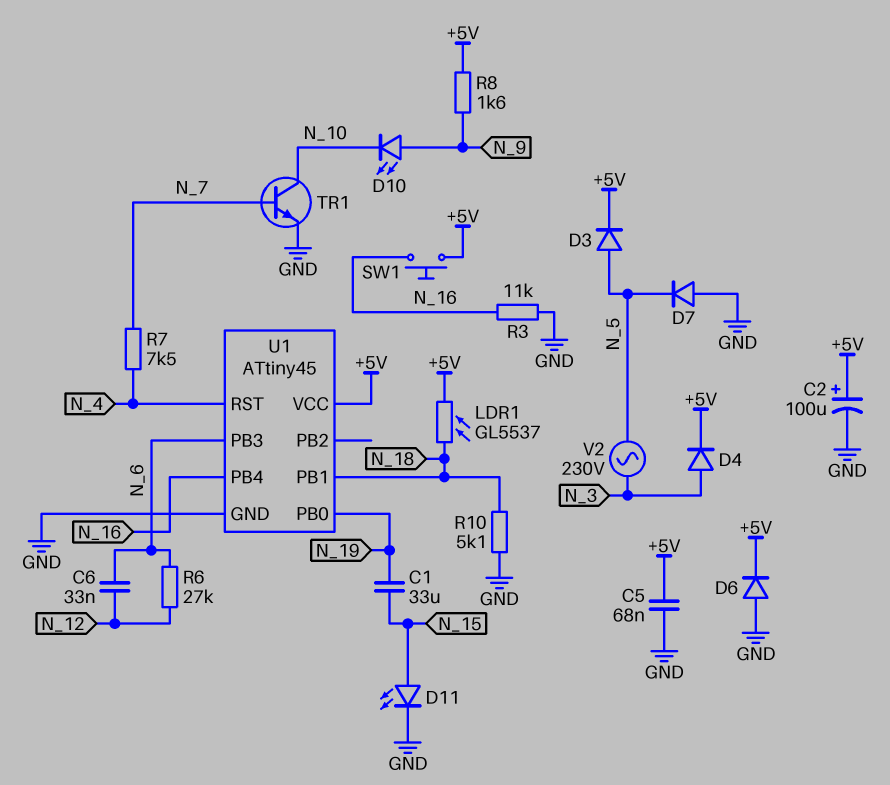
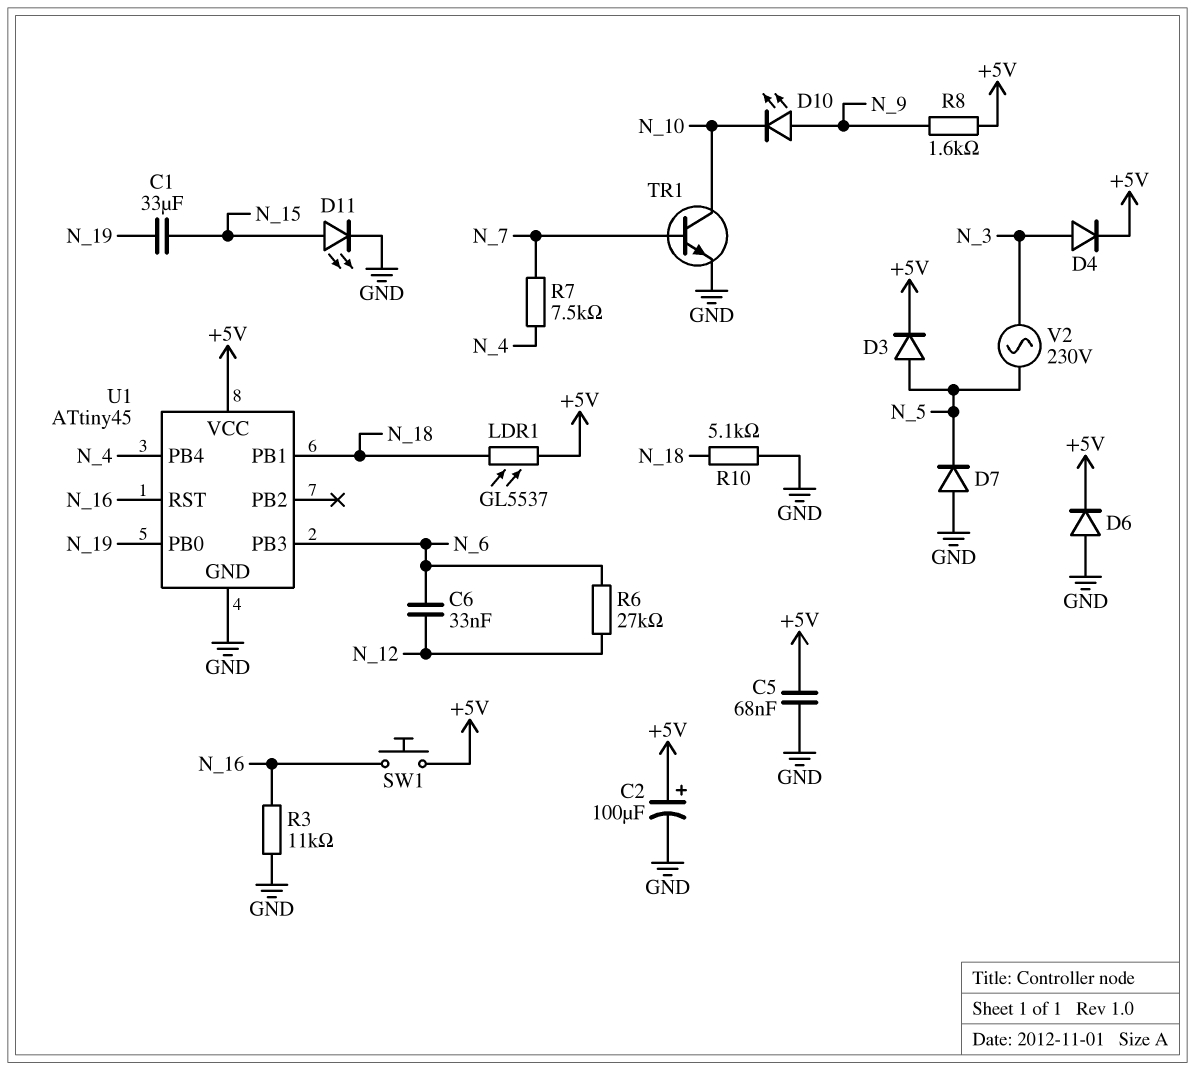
U1 pin PB4: N_16 -> N_4
U1 pin RST: N_4 -> N_16

